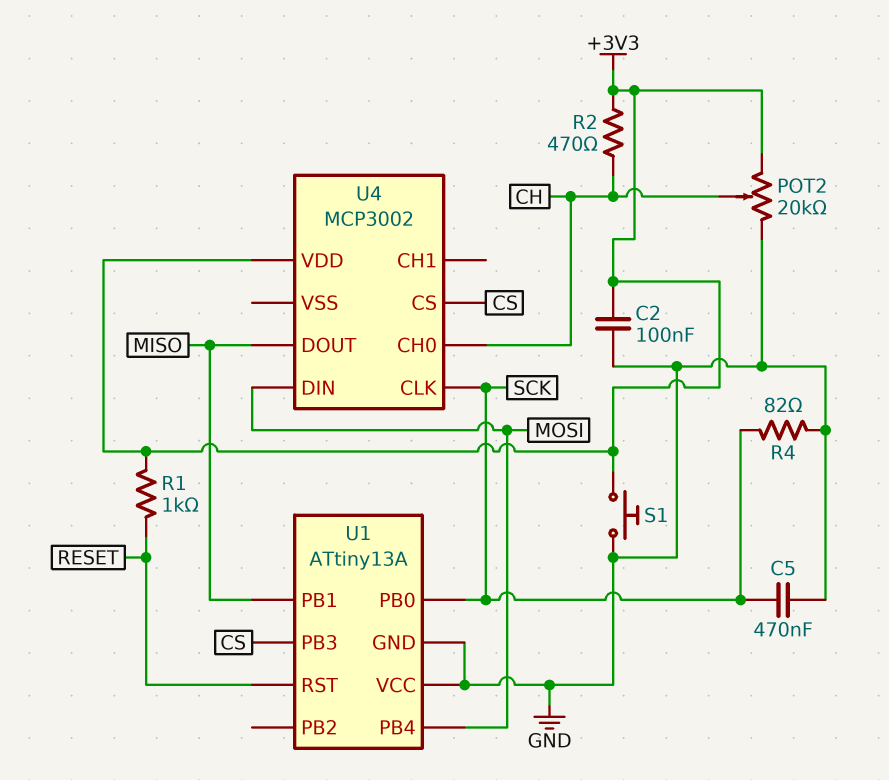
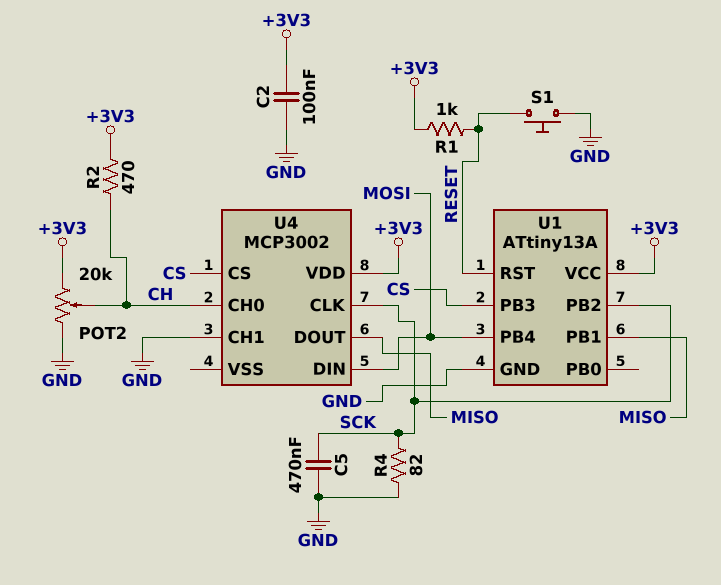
S1: button (+3V3, GND) -> button (GND, RESET)
U1 pin PB0: SCK -> none
U1 pin PB2: none -> SCK
U1 pin VCC: GND -> +3V3
U4 pin CH1: none -> GND

